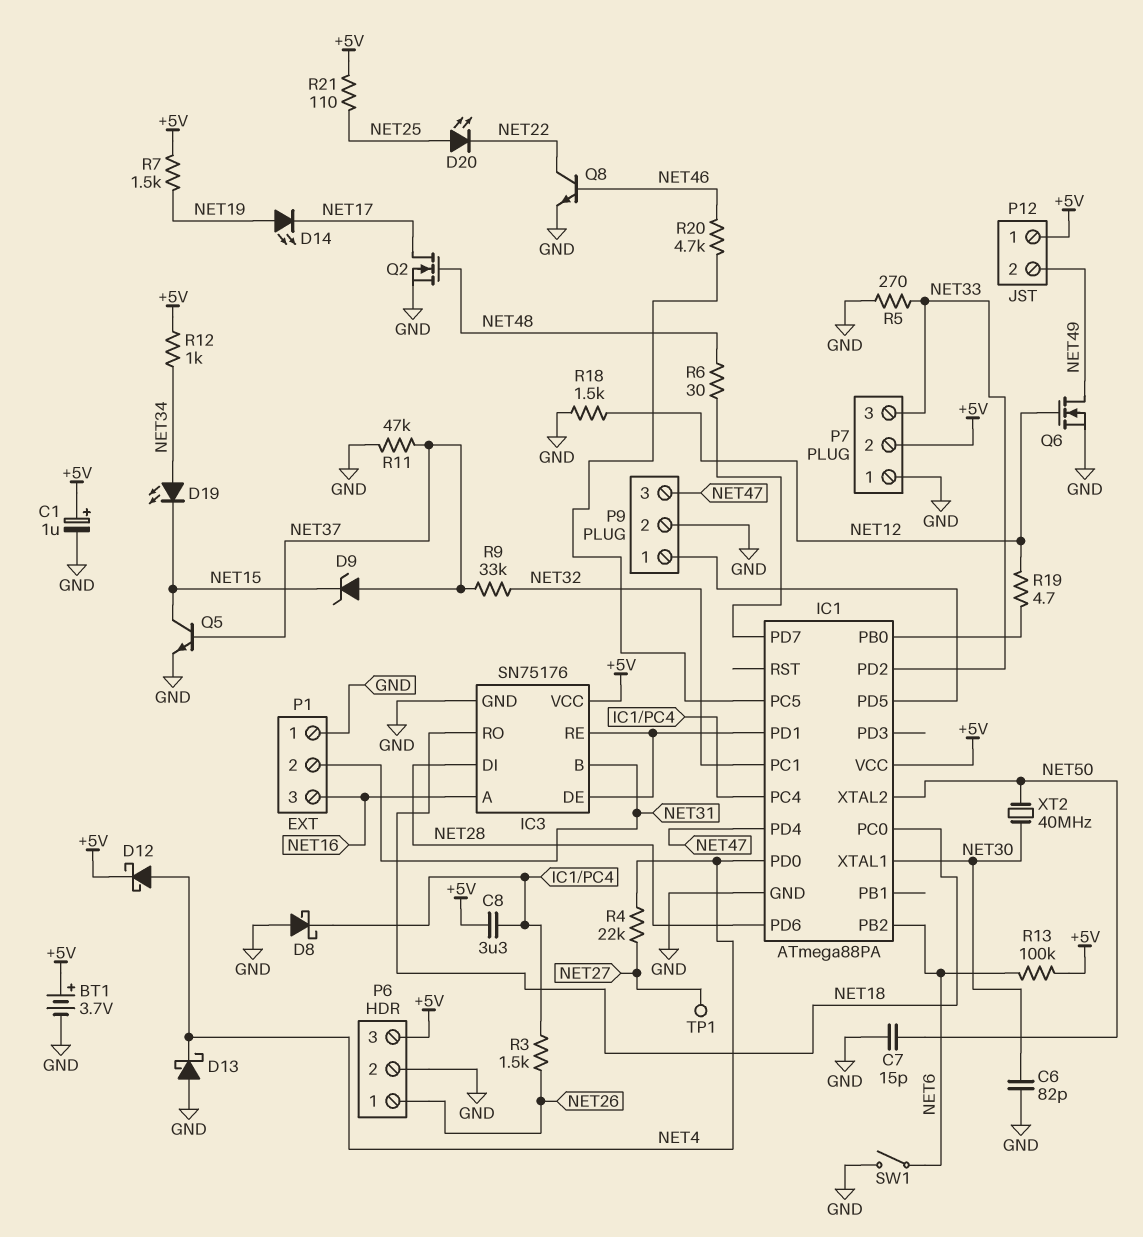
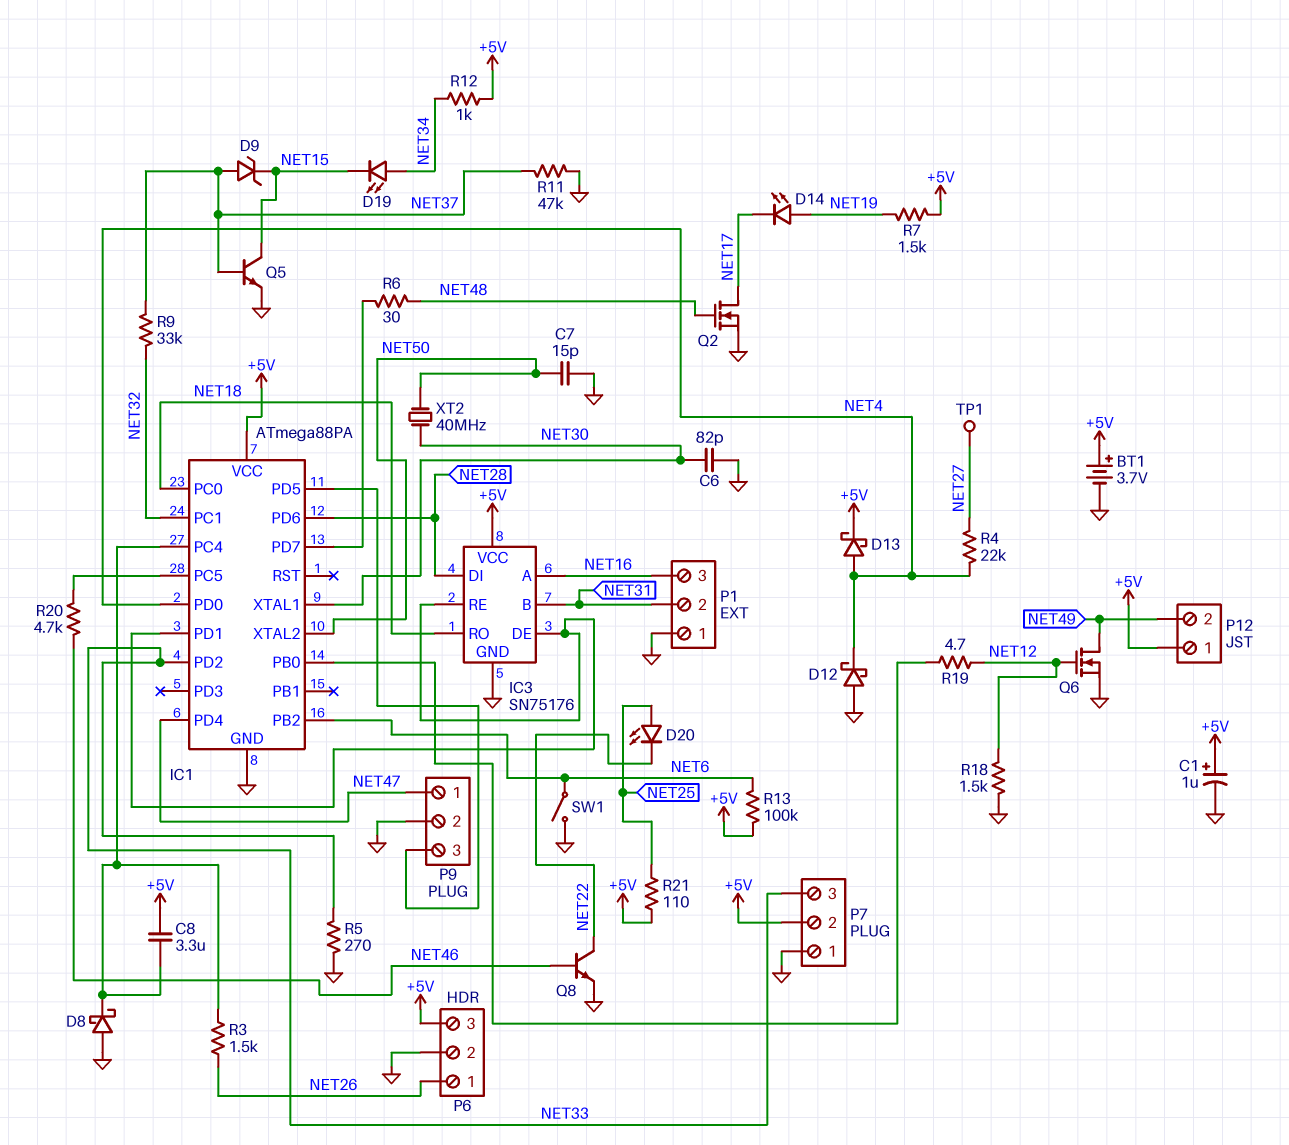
D12: schottky (A NET4, K +5V) -> schottky (A GND, K NET4)
D13: schottky (A GND, K NET4) -> schottky (A NET4, K +5V)
P9 pin 1: IC1/PD5 -> NET47
P9 pin 3: NET47 -> IC1/PD5

